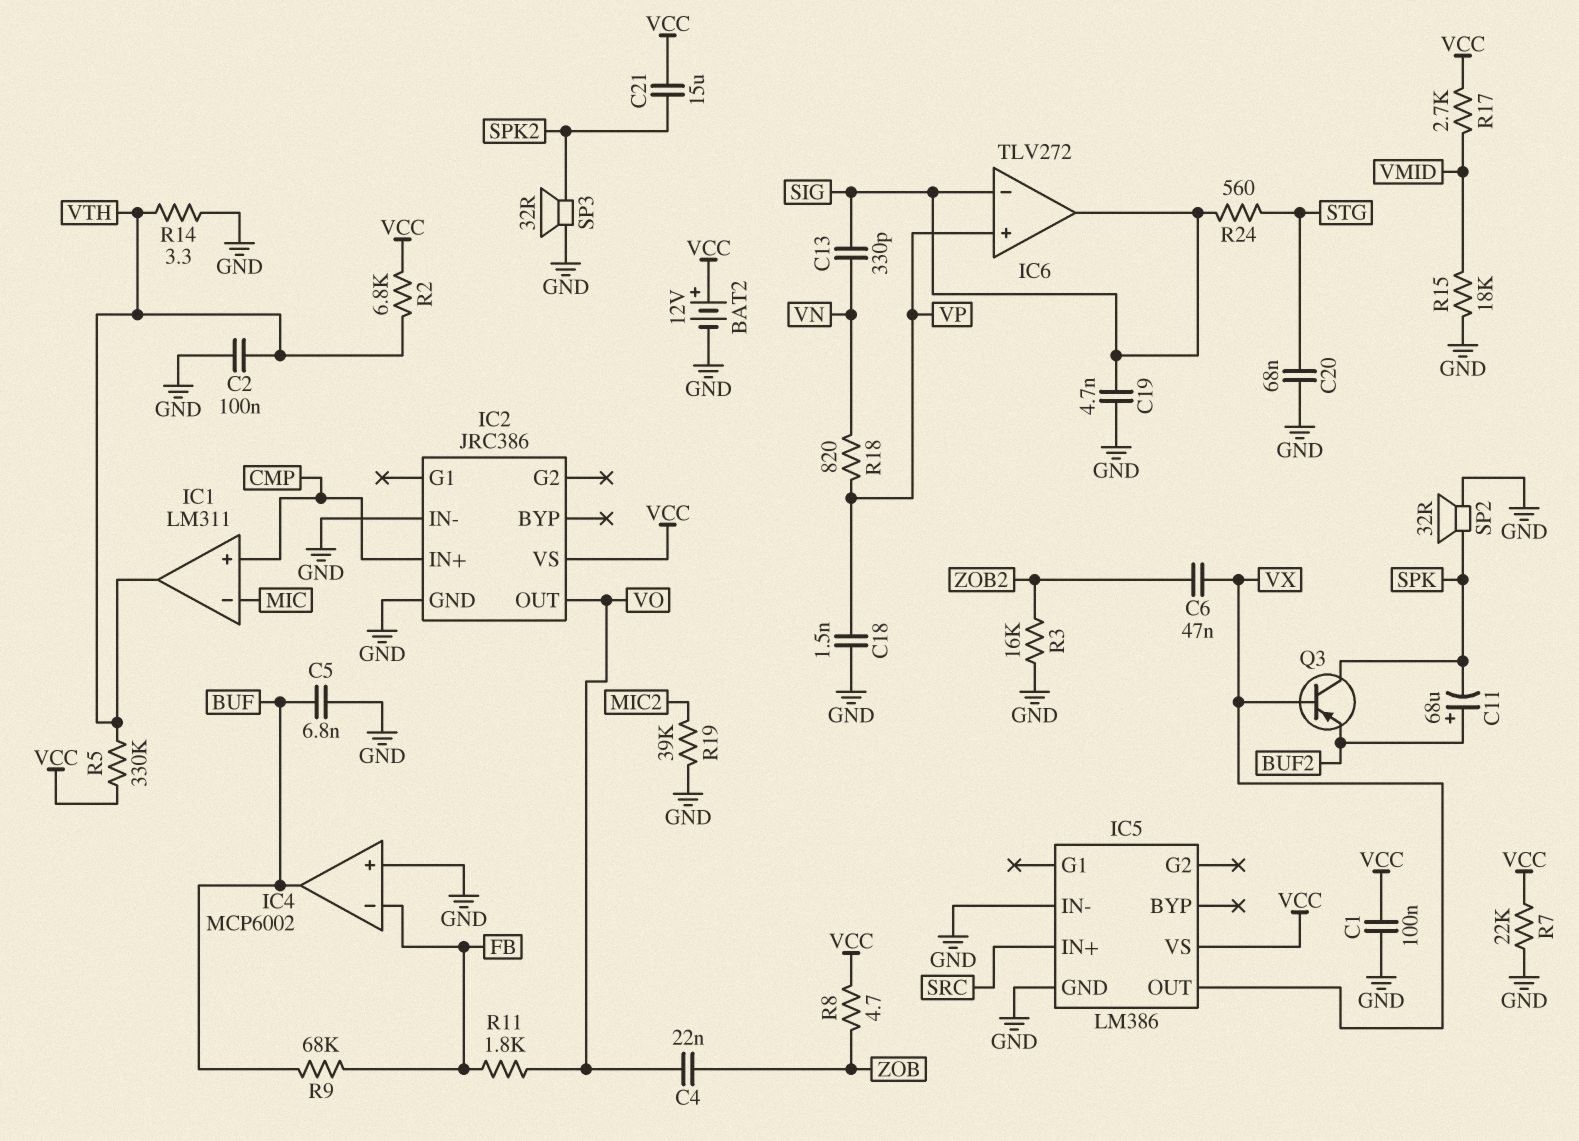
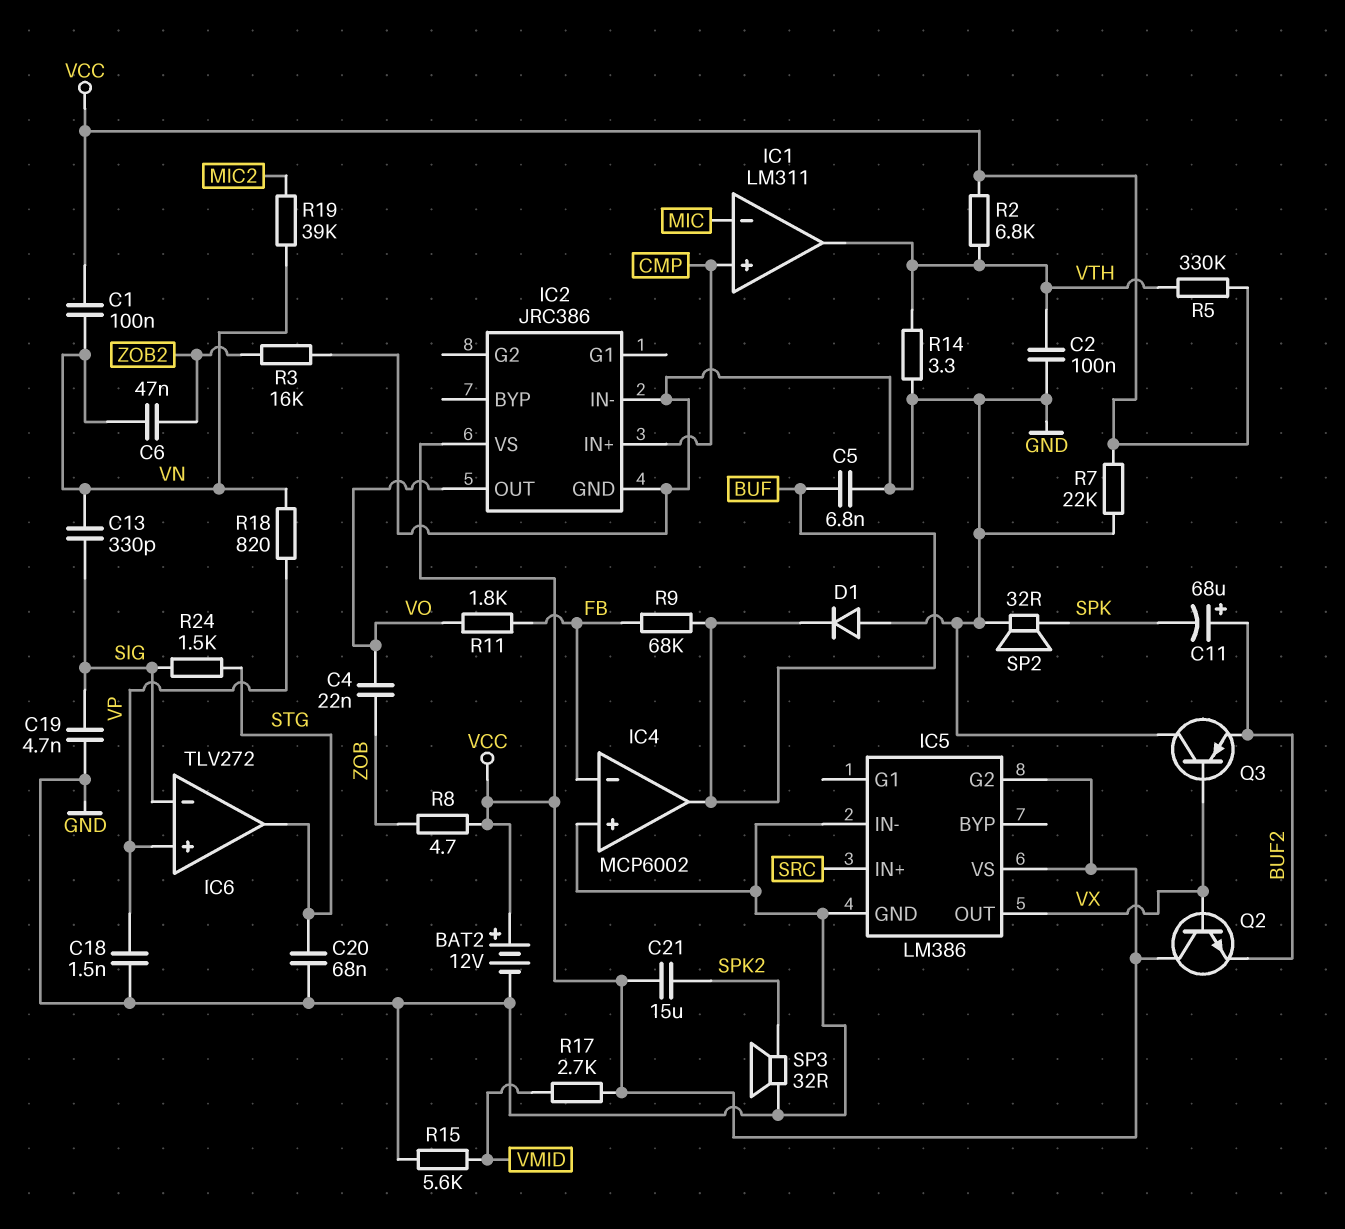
C1: 100nF (GND, VCC) -> 100nF (VCC, VN)
C6: 47nF (VX, ZOB2) -> 47nF (VN, ZOB2)
D1: none -> diode (A GND, K BUF)
IC5 pin G2: none -> VCC
IC6 pin out: SIG -> STG
Q2: none -> NPN (B VX, C VCC, E BUF2)
Q3: PNP (B VX, C SPK, E BUF2) -> PNP (B VX, C GND, E BUF2)
R15: 18k (GND, VMID) -> 5.6k (GND, VMID)
R19: 39k (GND, MIC2) -> 39k (MIC2, VN)
R24: 560 (SIG, STG) -> 1.5k (SIG, STG)

